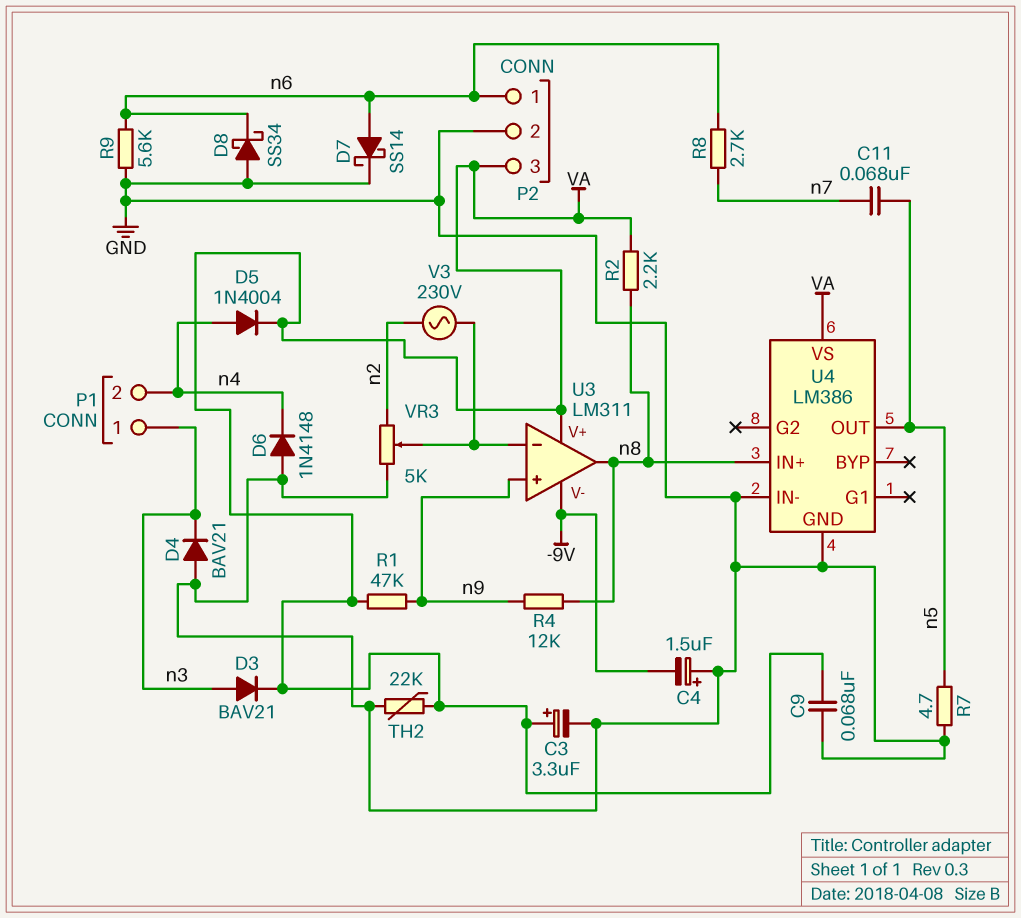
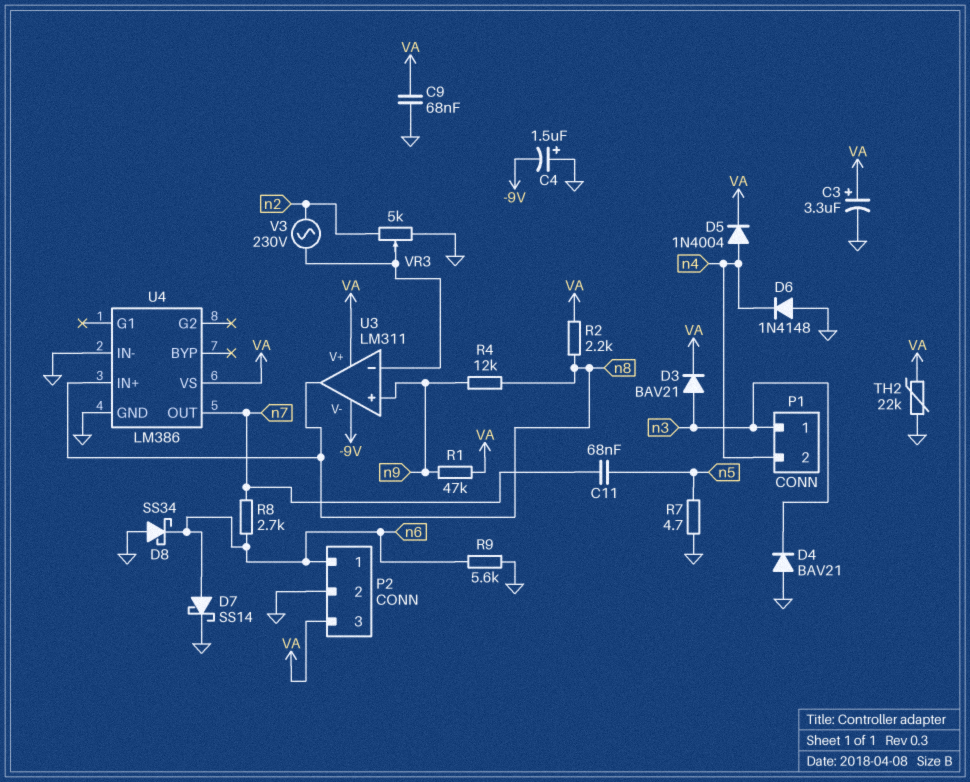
U4 pin OUT: n5 -> n7

